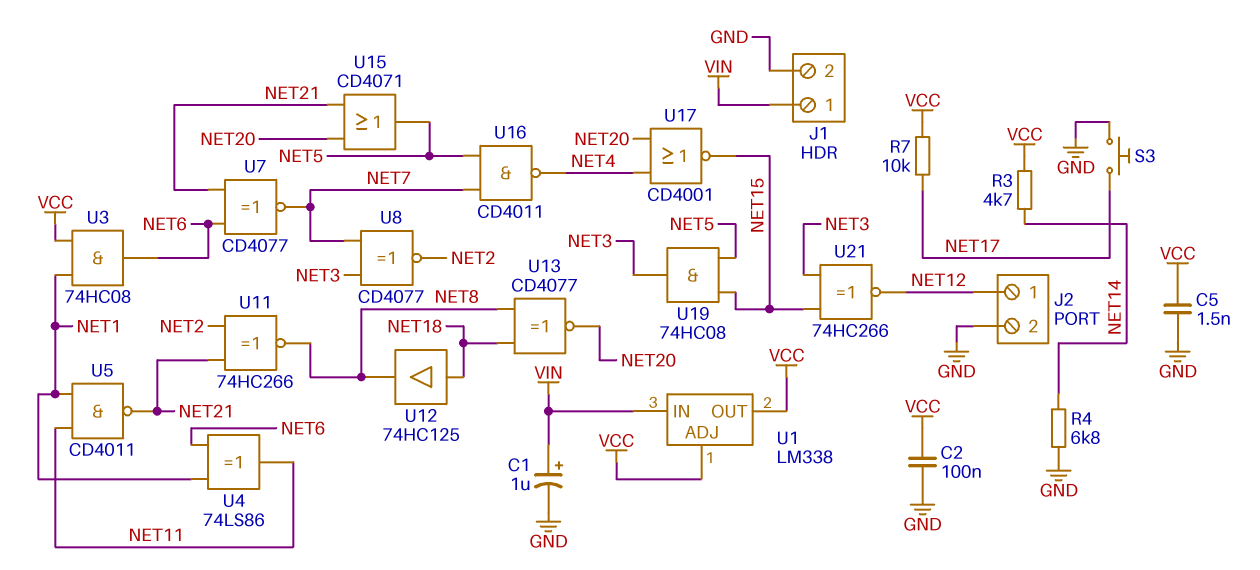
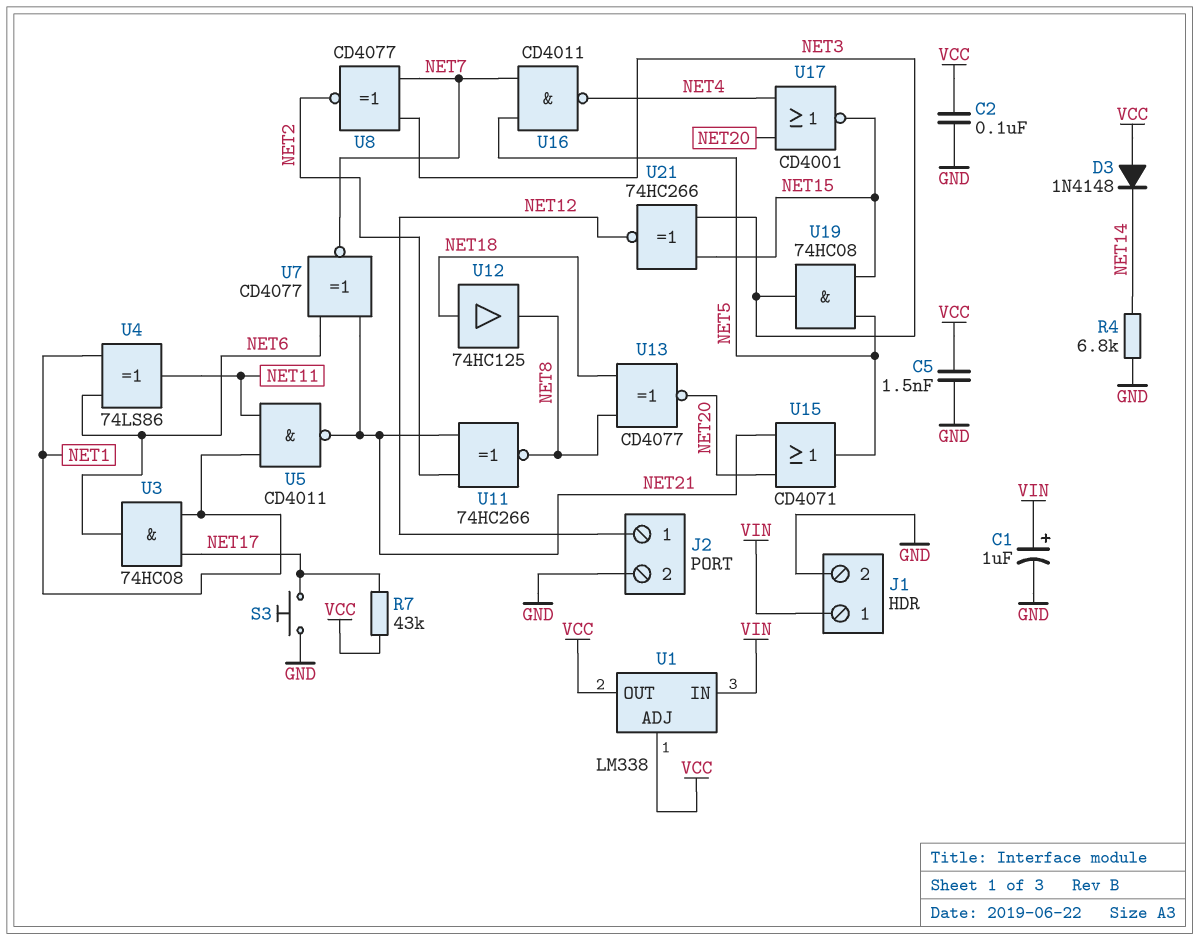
D3: none -> diode 1N4148 (A VCC, K NET14)
R3: 4.7k (NET14, VCC) -> none
R7: 10k (NET17, VCC) -> 43k (NET17, VCC)
U3: AND 74HC08 (in NET1, in VCC, out NET6) -> AND 74HC08 (in NET1, in NET17, out NET6)

